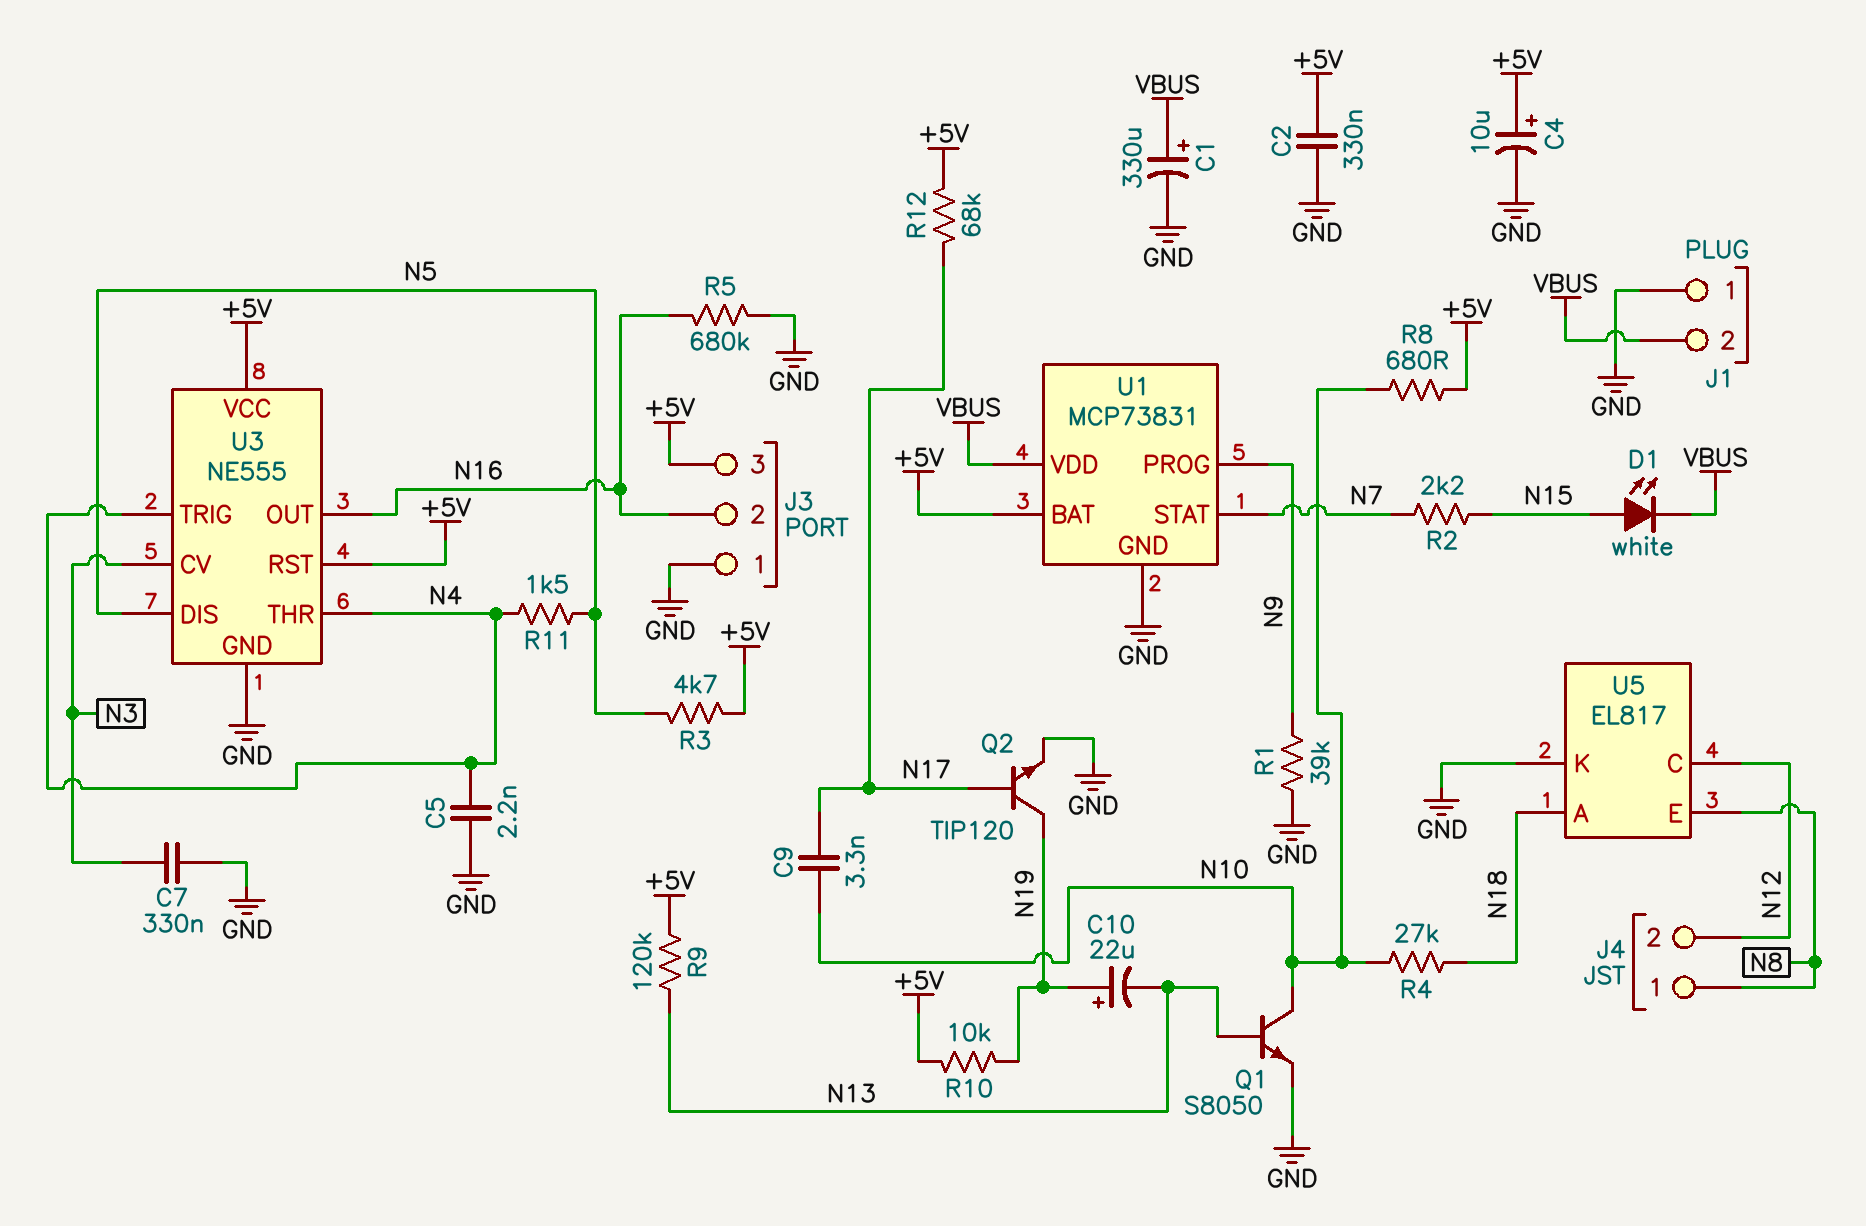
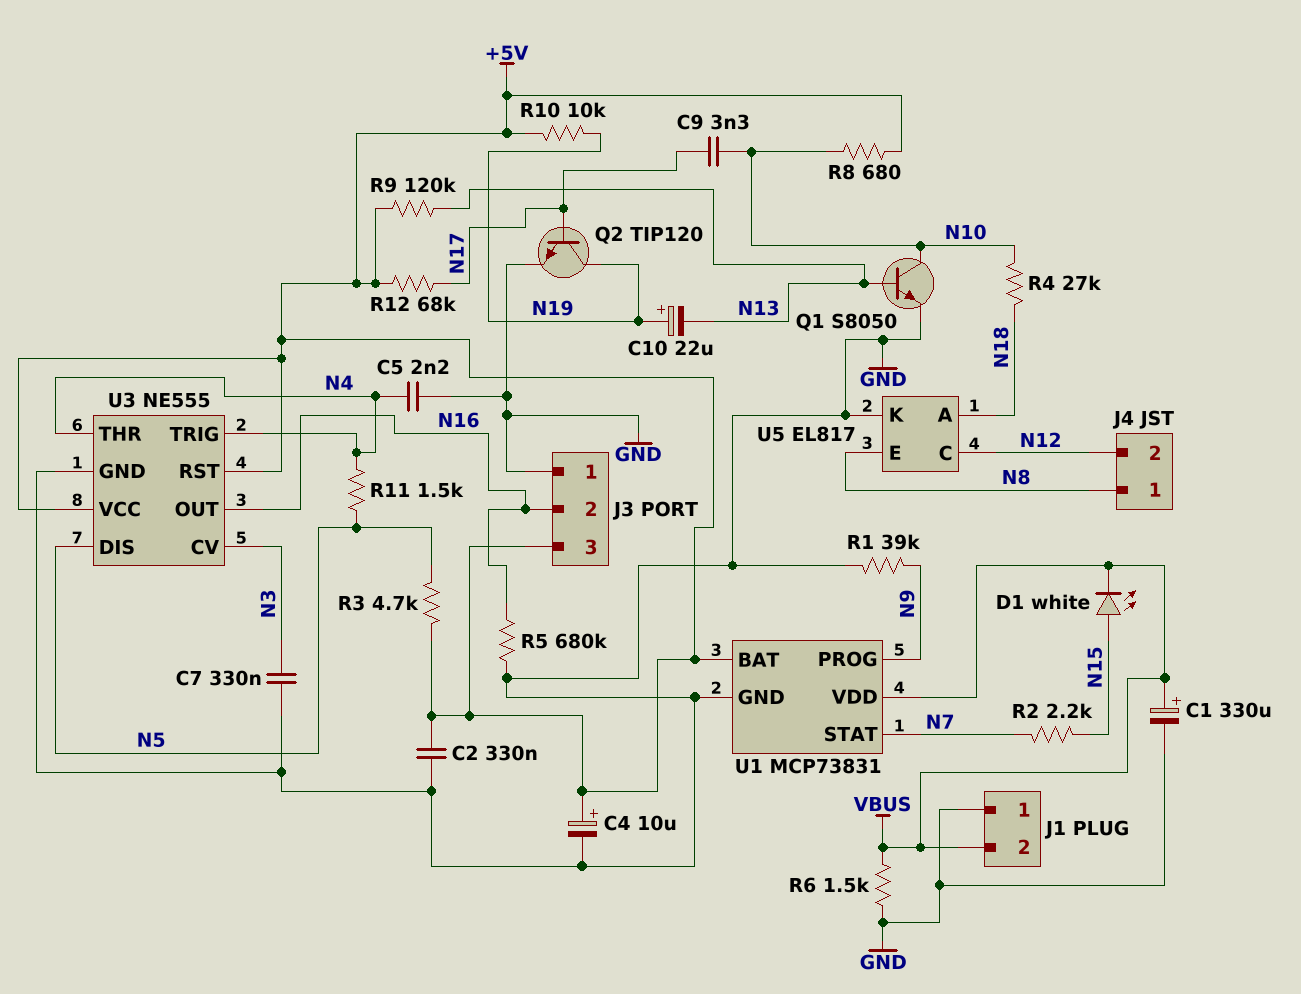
R6: none -> 1.5k (GND, VBUS)

